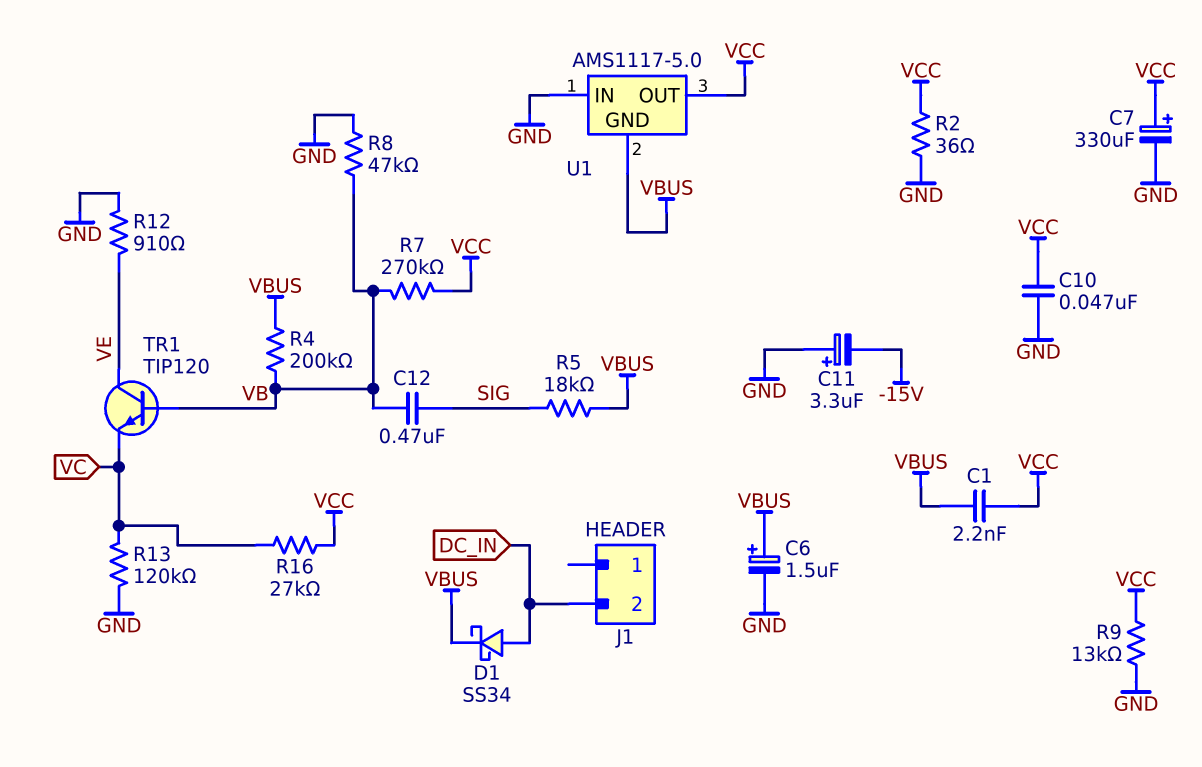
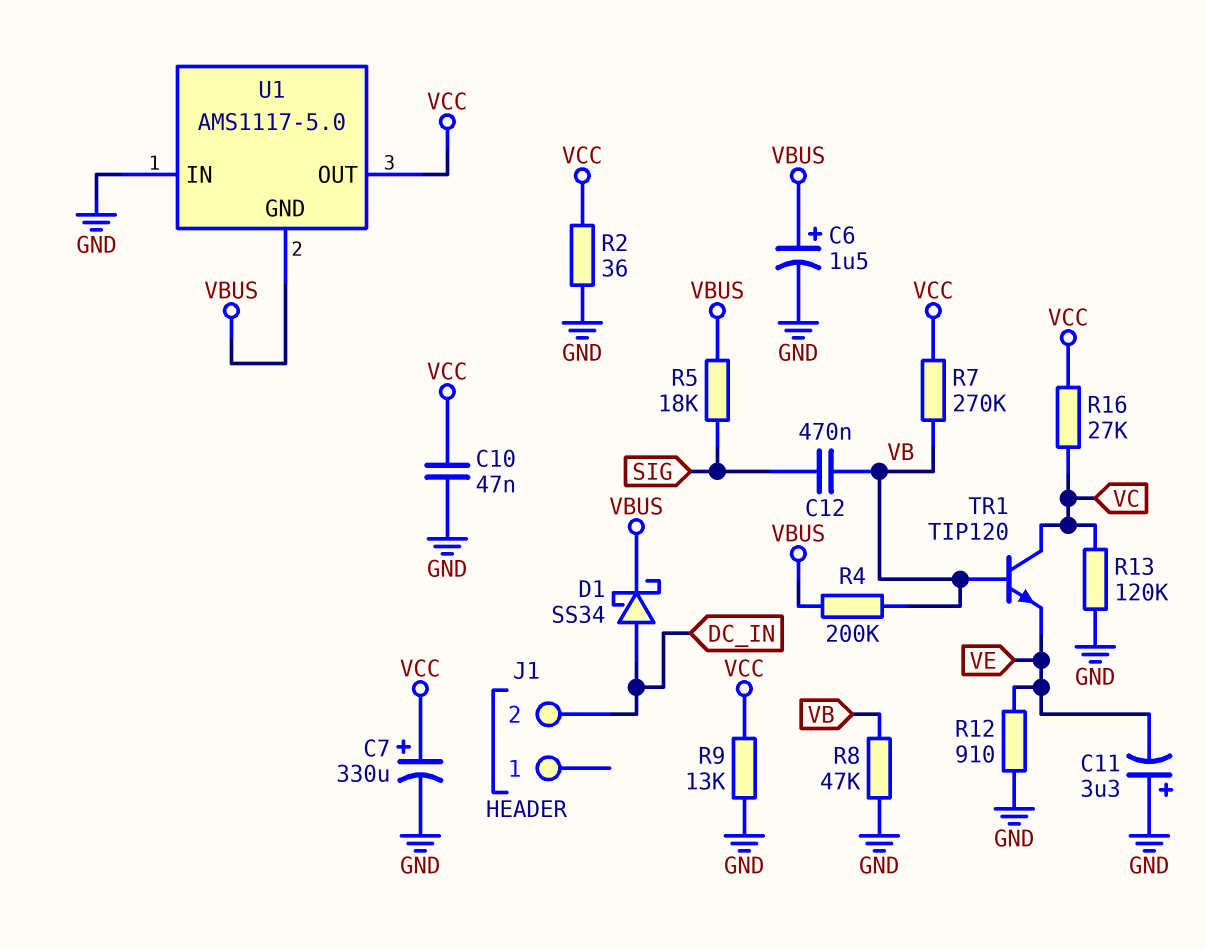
C1: 2.2nF (VBUS, VCC) -> none
C11: 3.3uF (plus GND, minus -15V) -> 3.3uF (plus GND, minus VE)
TR1: NPN TIP120 (B VB, C VE, E VC) -> NPN TIP120 (B VB, C VC, E VE)

